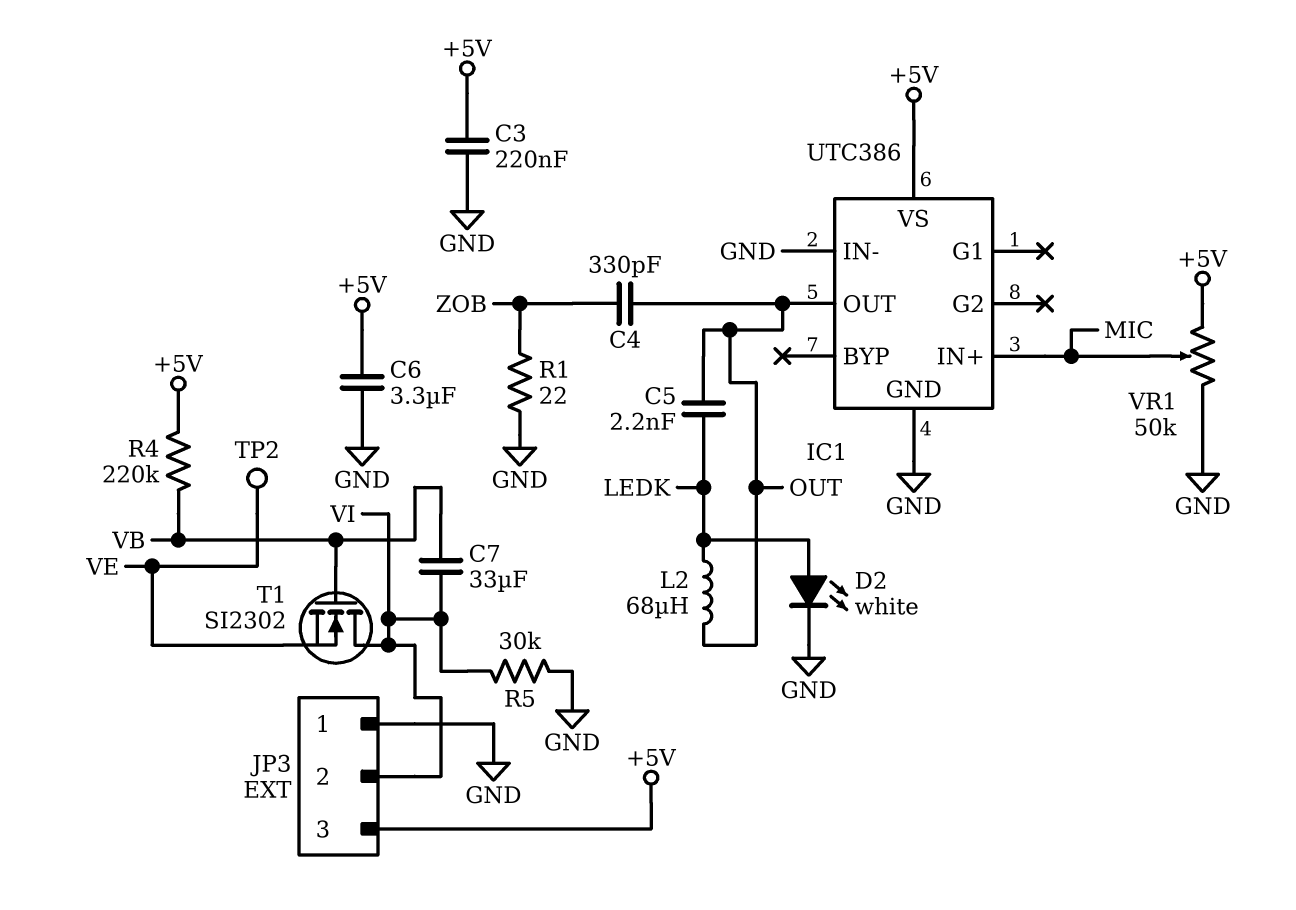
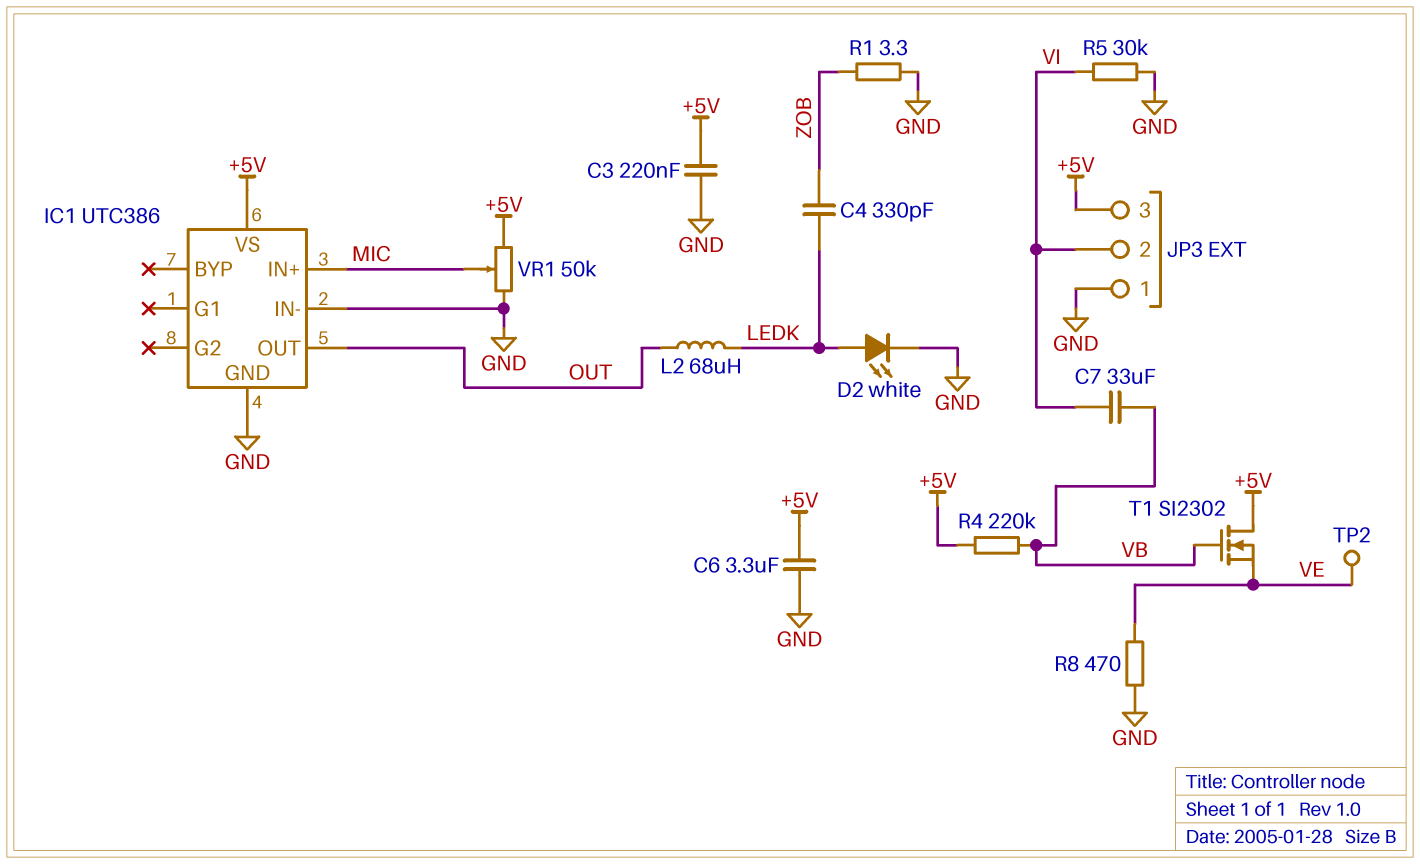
C4: 330pF (OUT, ZOB) -> 330pF (LEDK, ZOB)
C5: 2.2nF (LEDK, OUT) -> none
R1: 22 (GND, ZOB) -> 3.3 (GND, ZOB)
R8: none -> 470 (GND, VE)
T1: NMOS SI2302 (G VB, D VI, S VE) -> NMOS SI2302 (G VB, D +5V, S VE)

